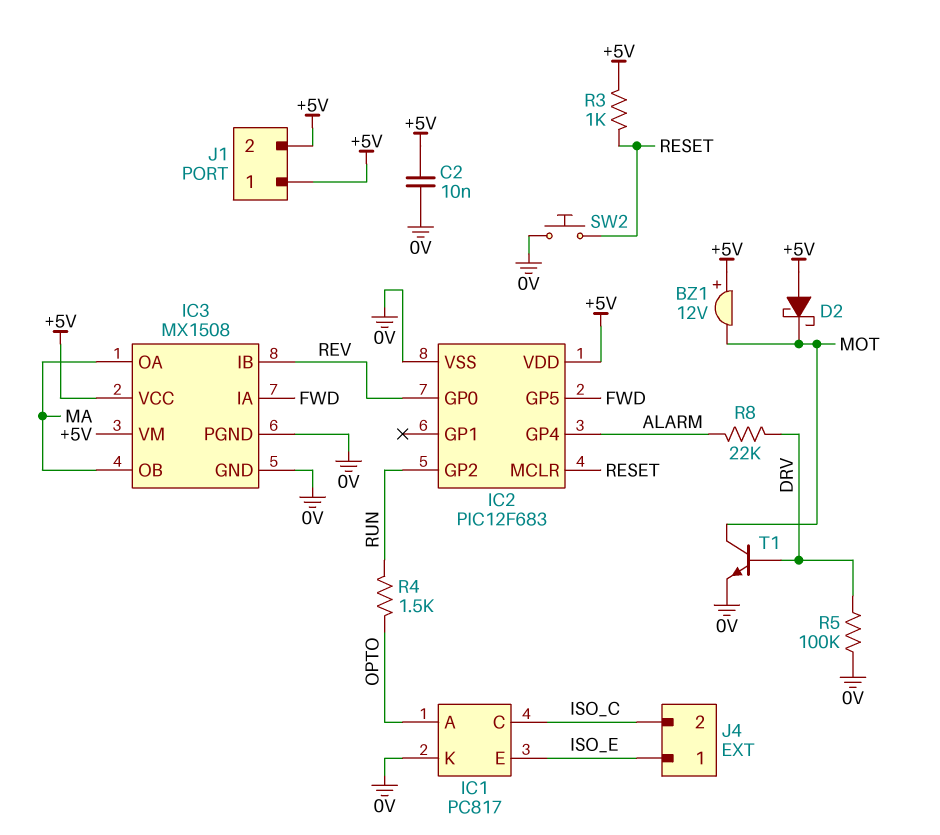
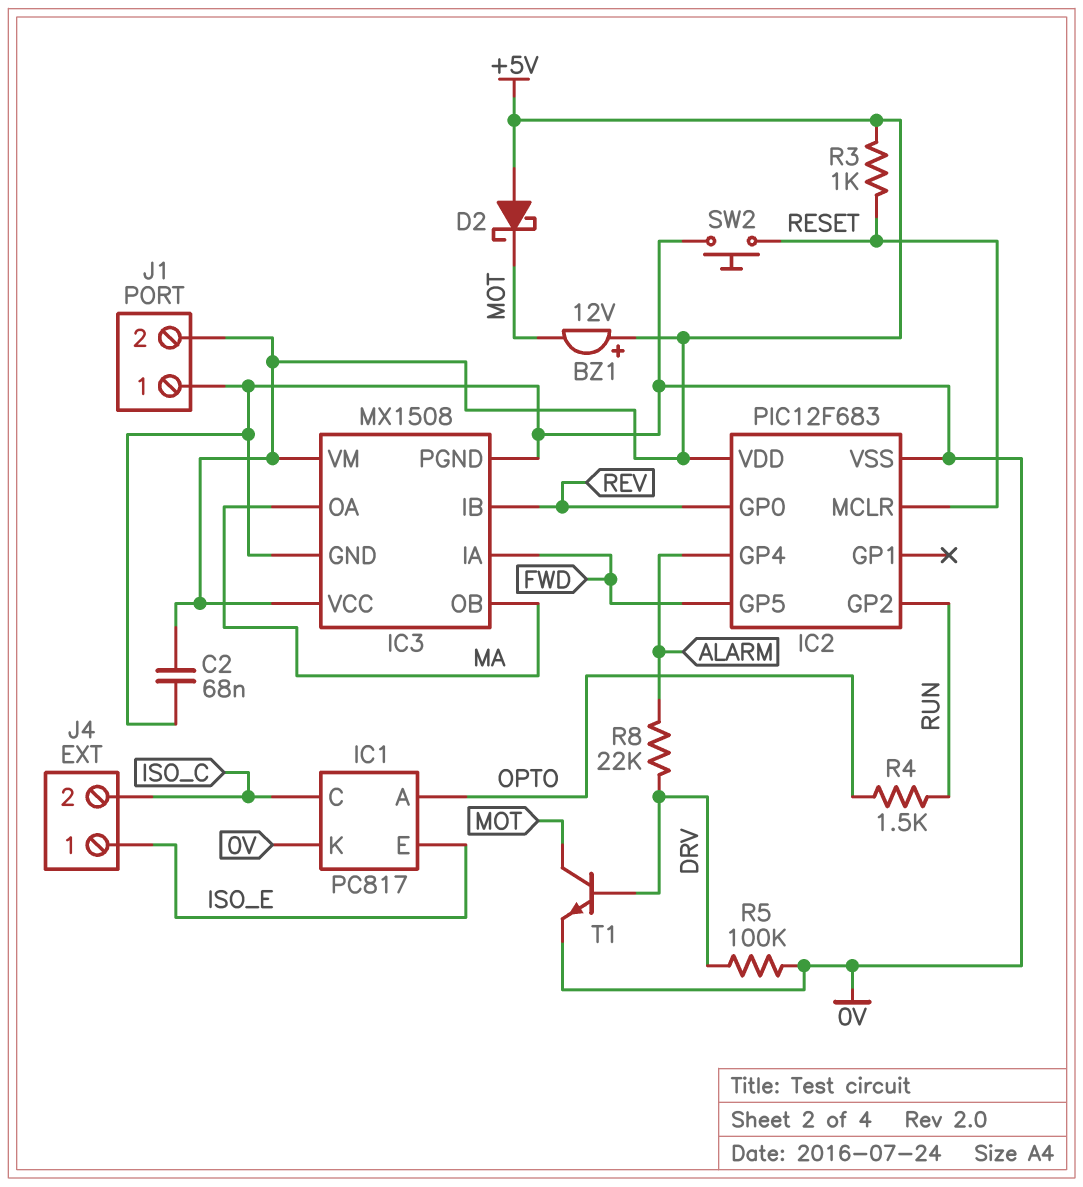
C2: 10nF (+5V, 0V) -> 68nF (+5V, 0V)
J1 pin 1: +5V -> 0V

